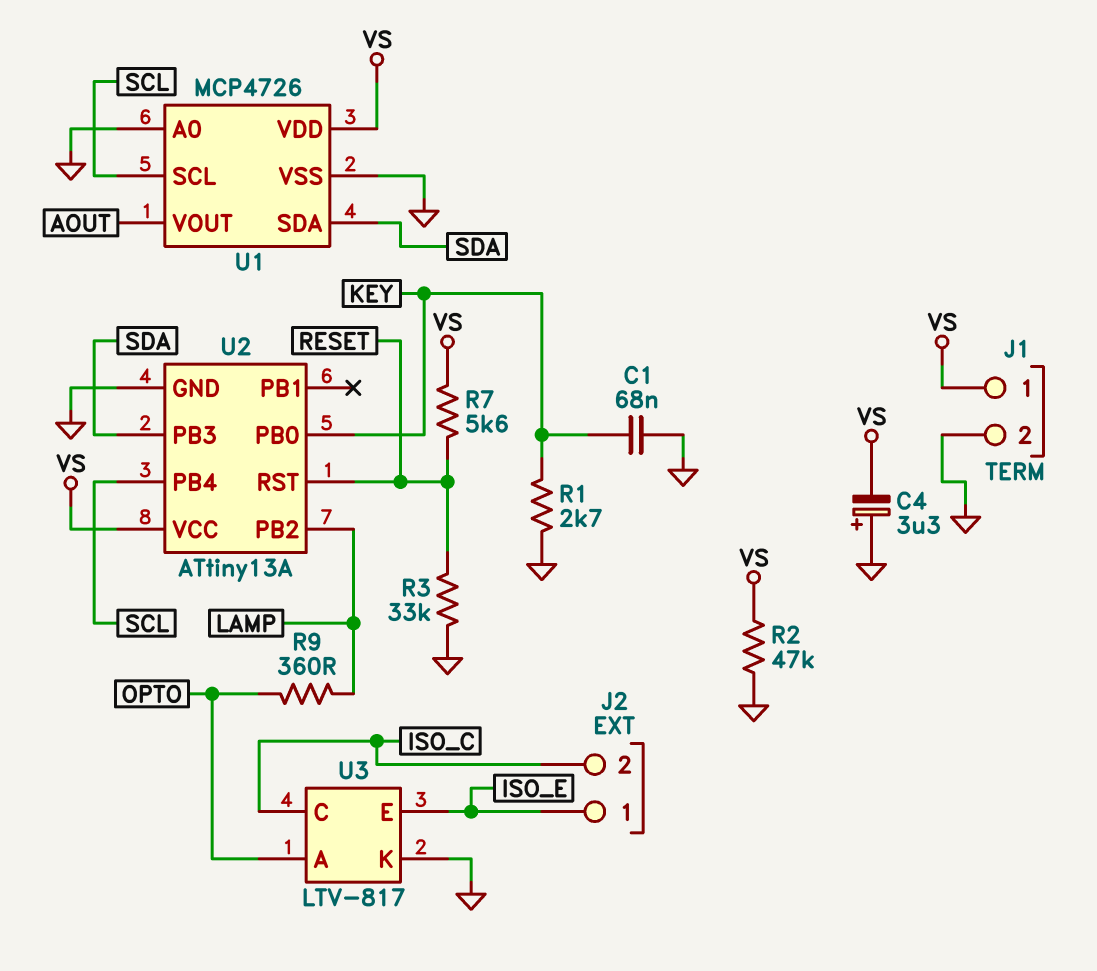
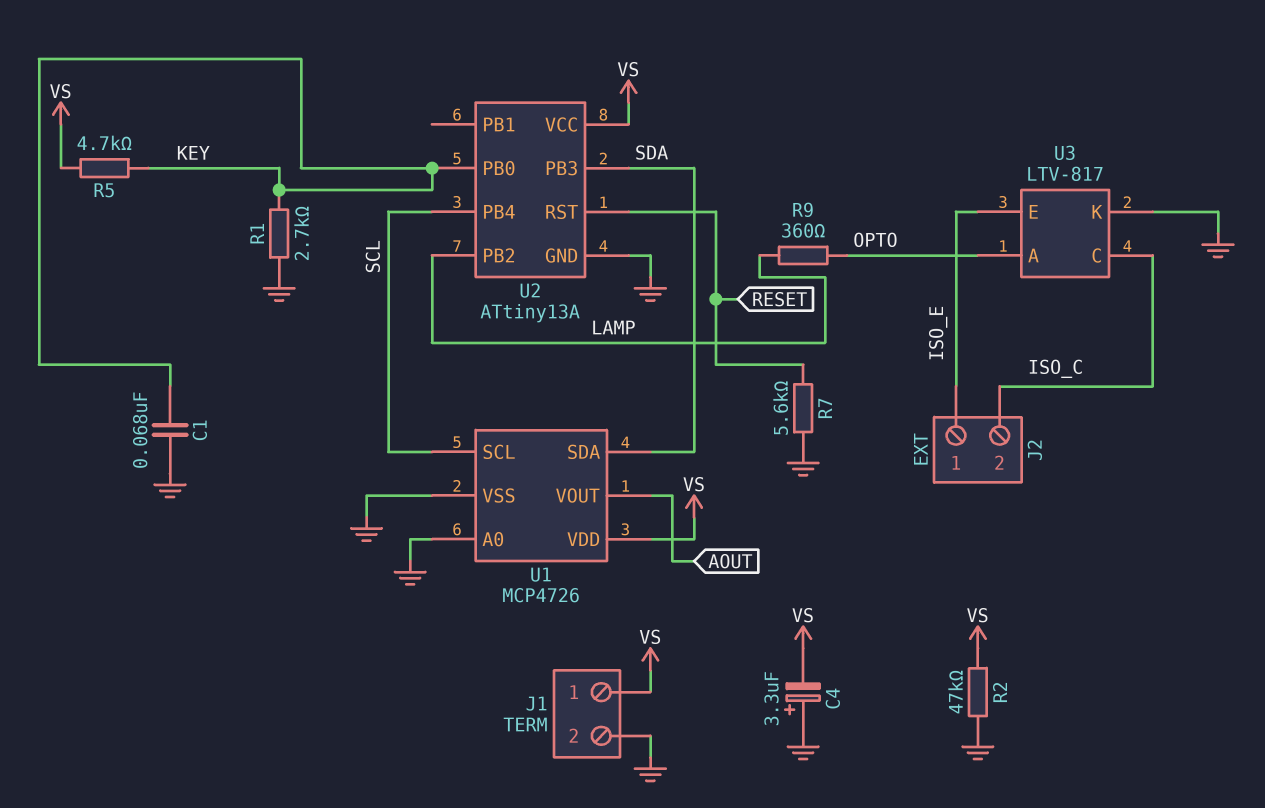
R3: 33k (GND, RESET) -> none
R5: none -> 4.7k (KEY, VS)
R7: 5.6k (RESET, VS) -> 5.6k (GND, RESET)

